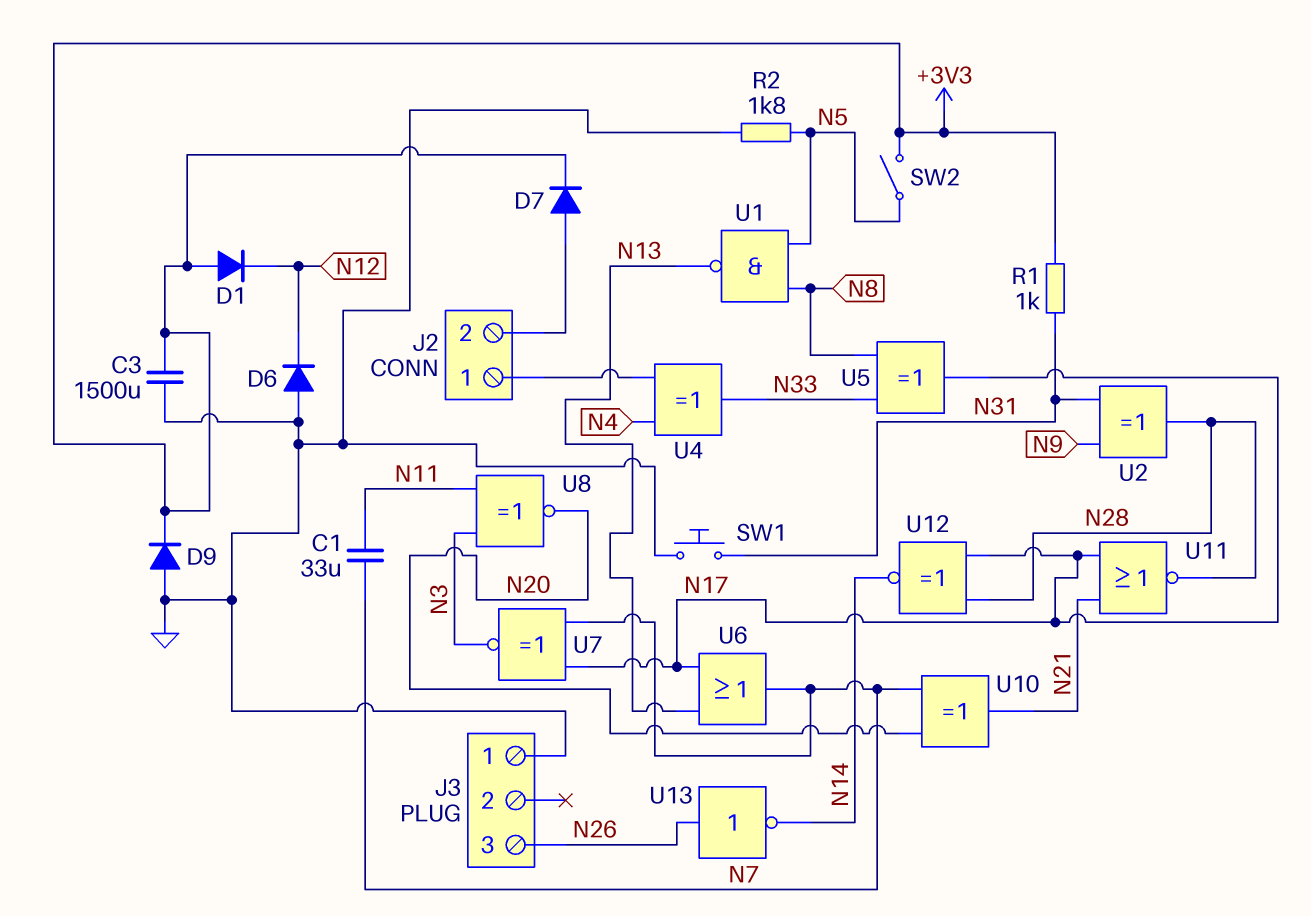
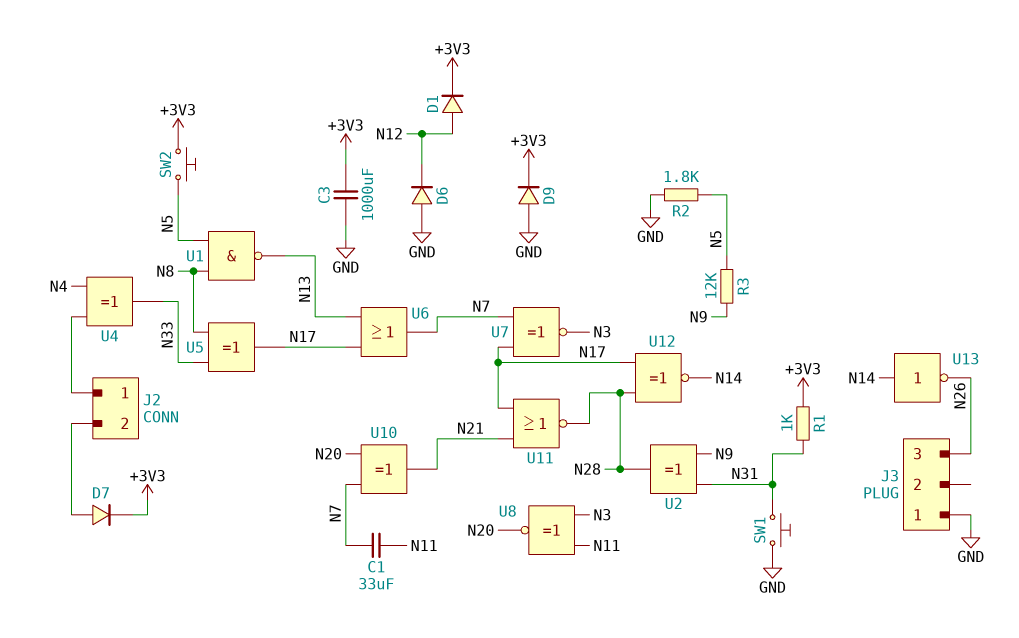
C3: 1500uF (+3V3, GND) -> 1000uF (+3V3, GND)
D1: diode (A +3V3, K N12) -> diode (A N12, K +3V3)
R3: none -> 12k (N5, N9)
SW2: switch (+3V3, N5) -> button (+3V3, N5)
U13: NOT (in N26, out N14) -> NOT (in N14, out N26)

